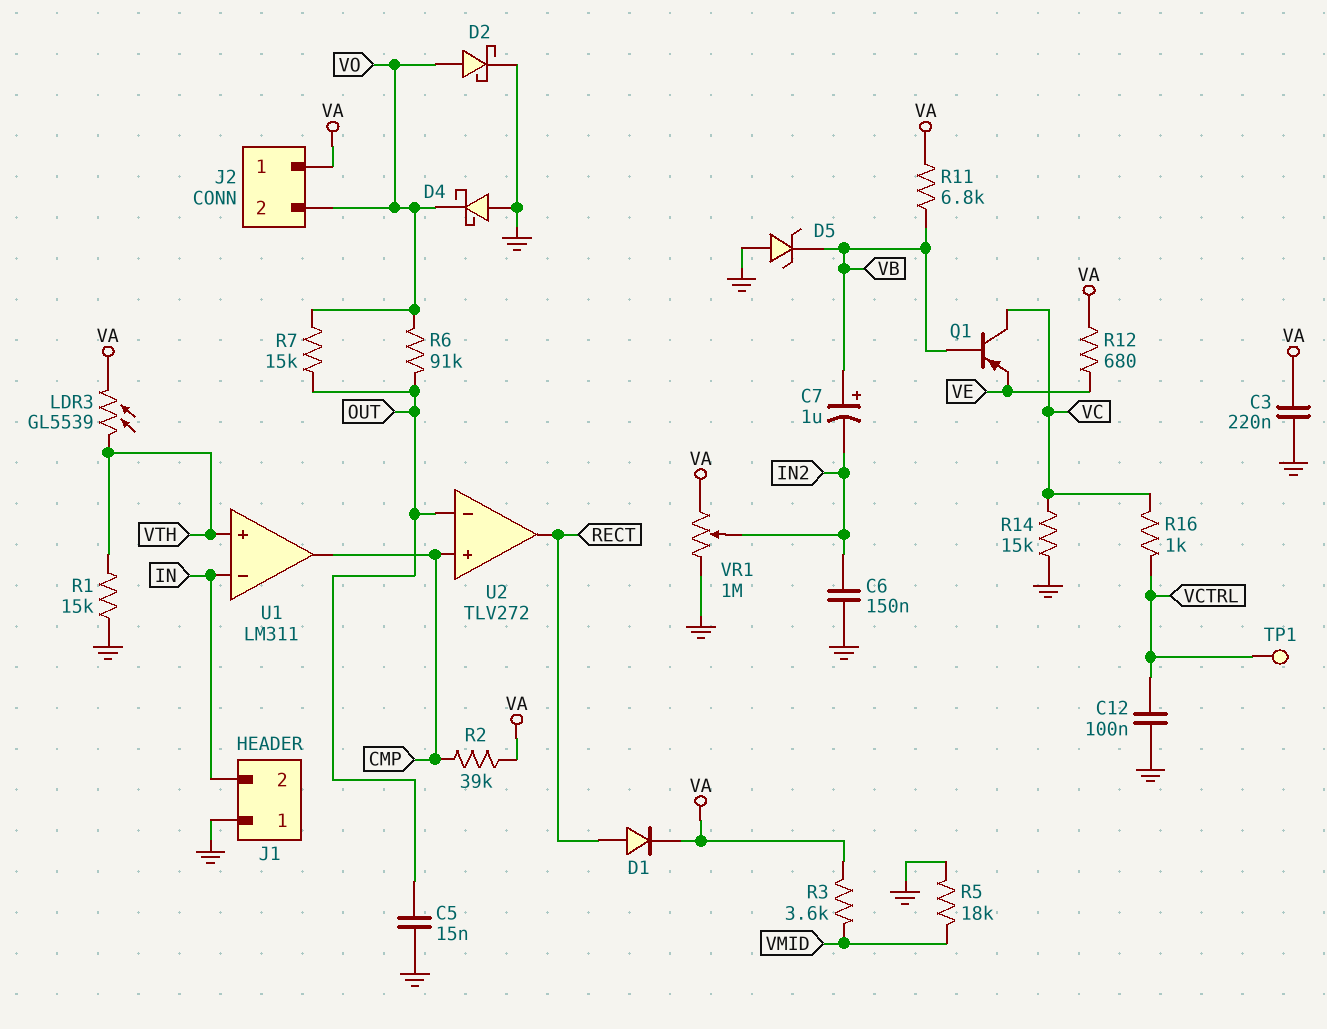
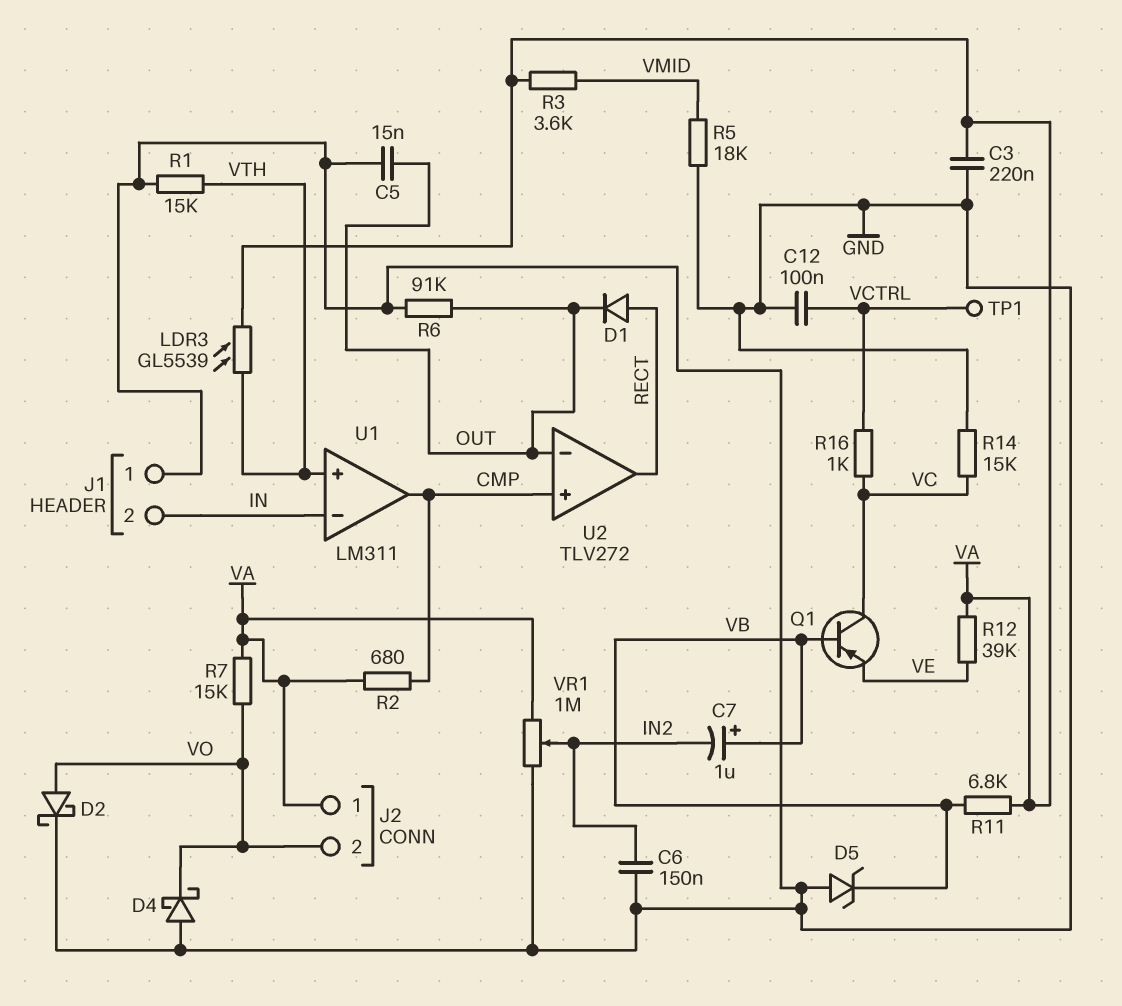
D1: diode (A RECT, K VA) -> diode (A RECT, K OUT)
R2: 39k (CMP, VA) -> 680 (CMP, VA)
R6: 91k (OUT, VO) -> 91k (GND, OUT)
R7: 15k (OUT, VO) -> 15k (VA, VO)
R12: 680 (VA, VE) -> 39k (VA, VE)

